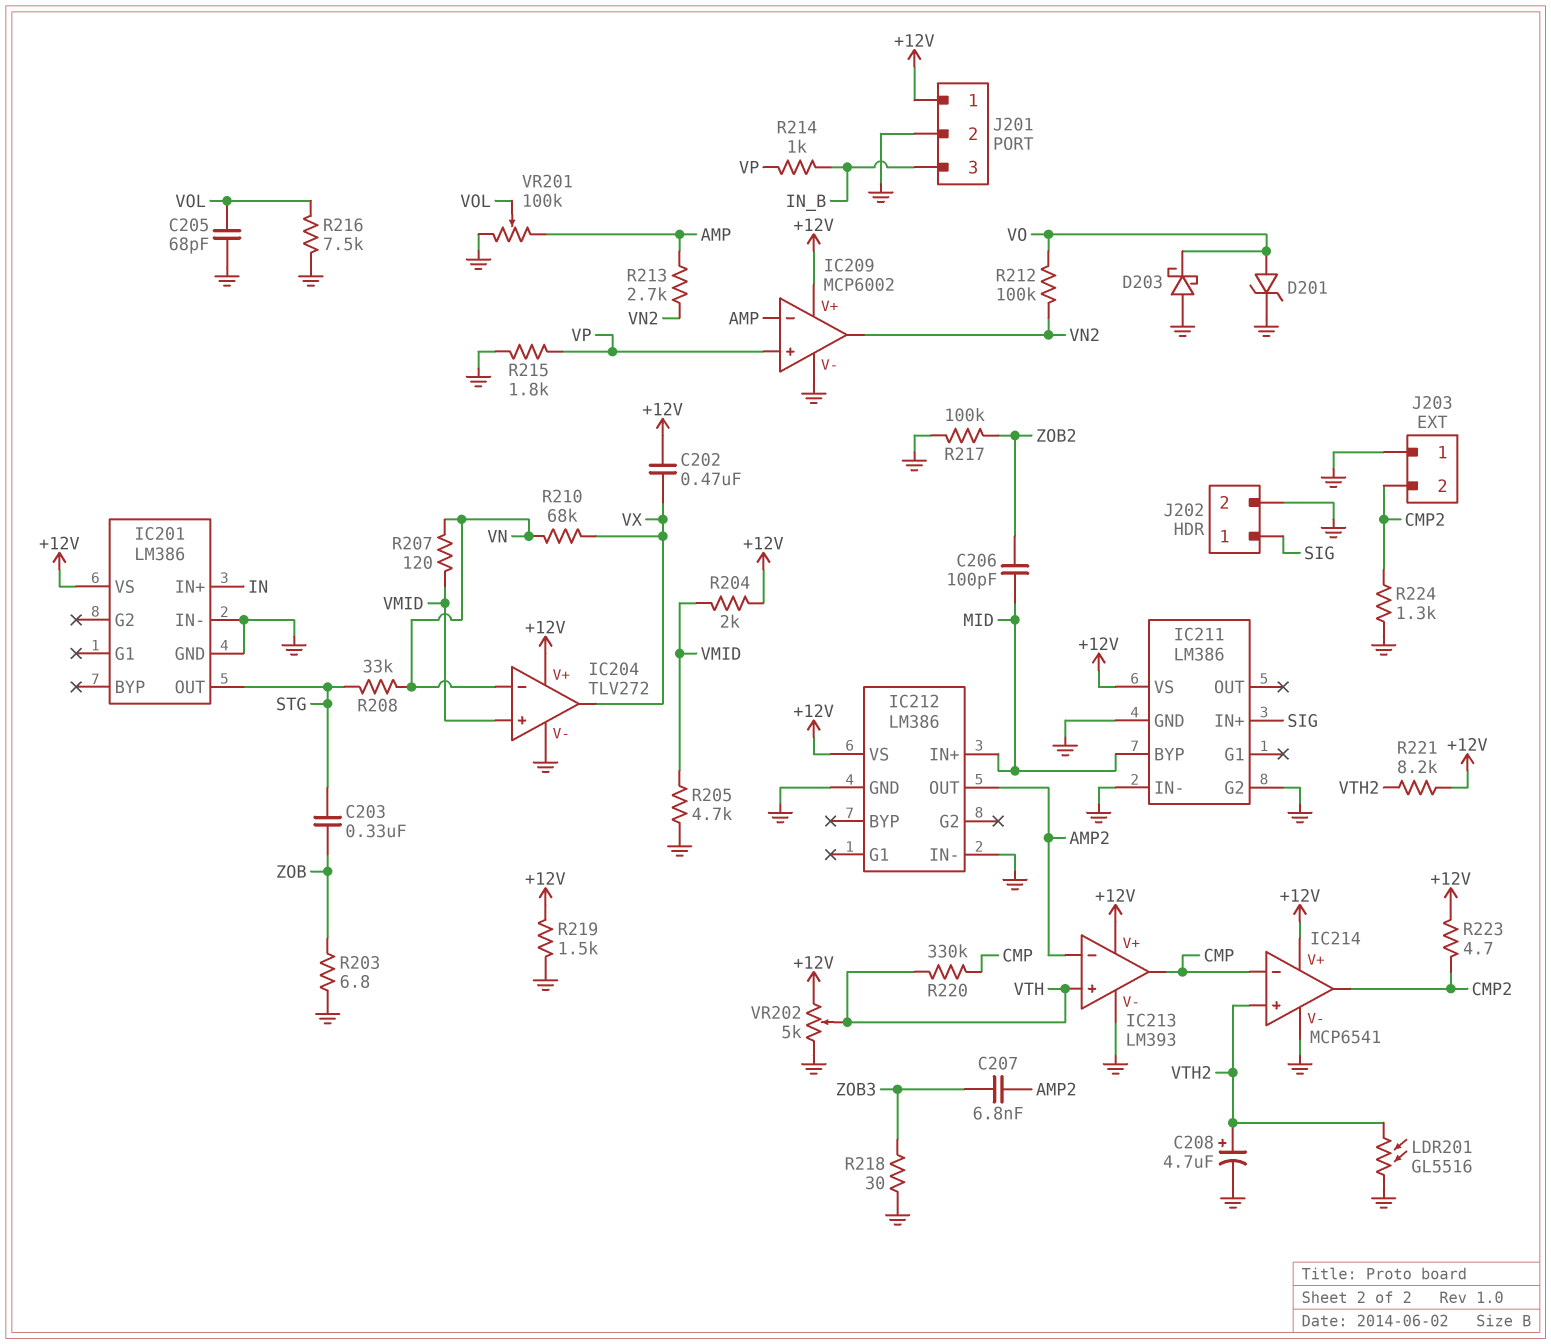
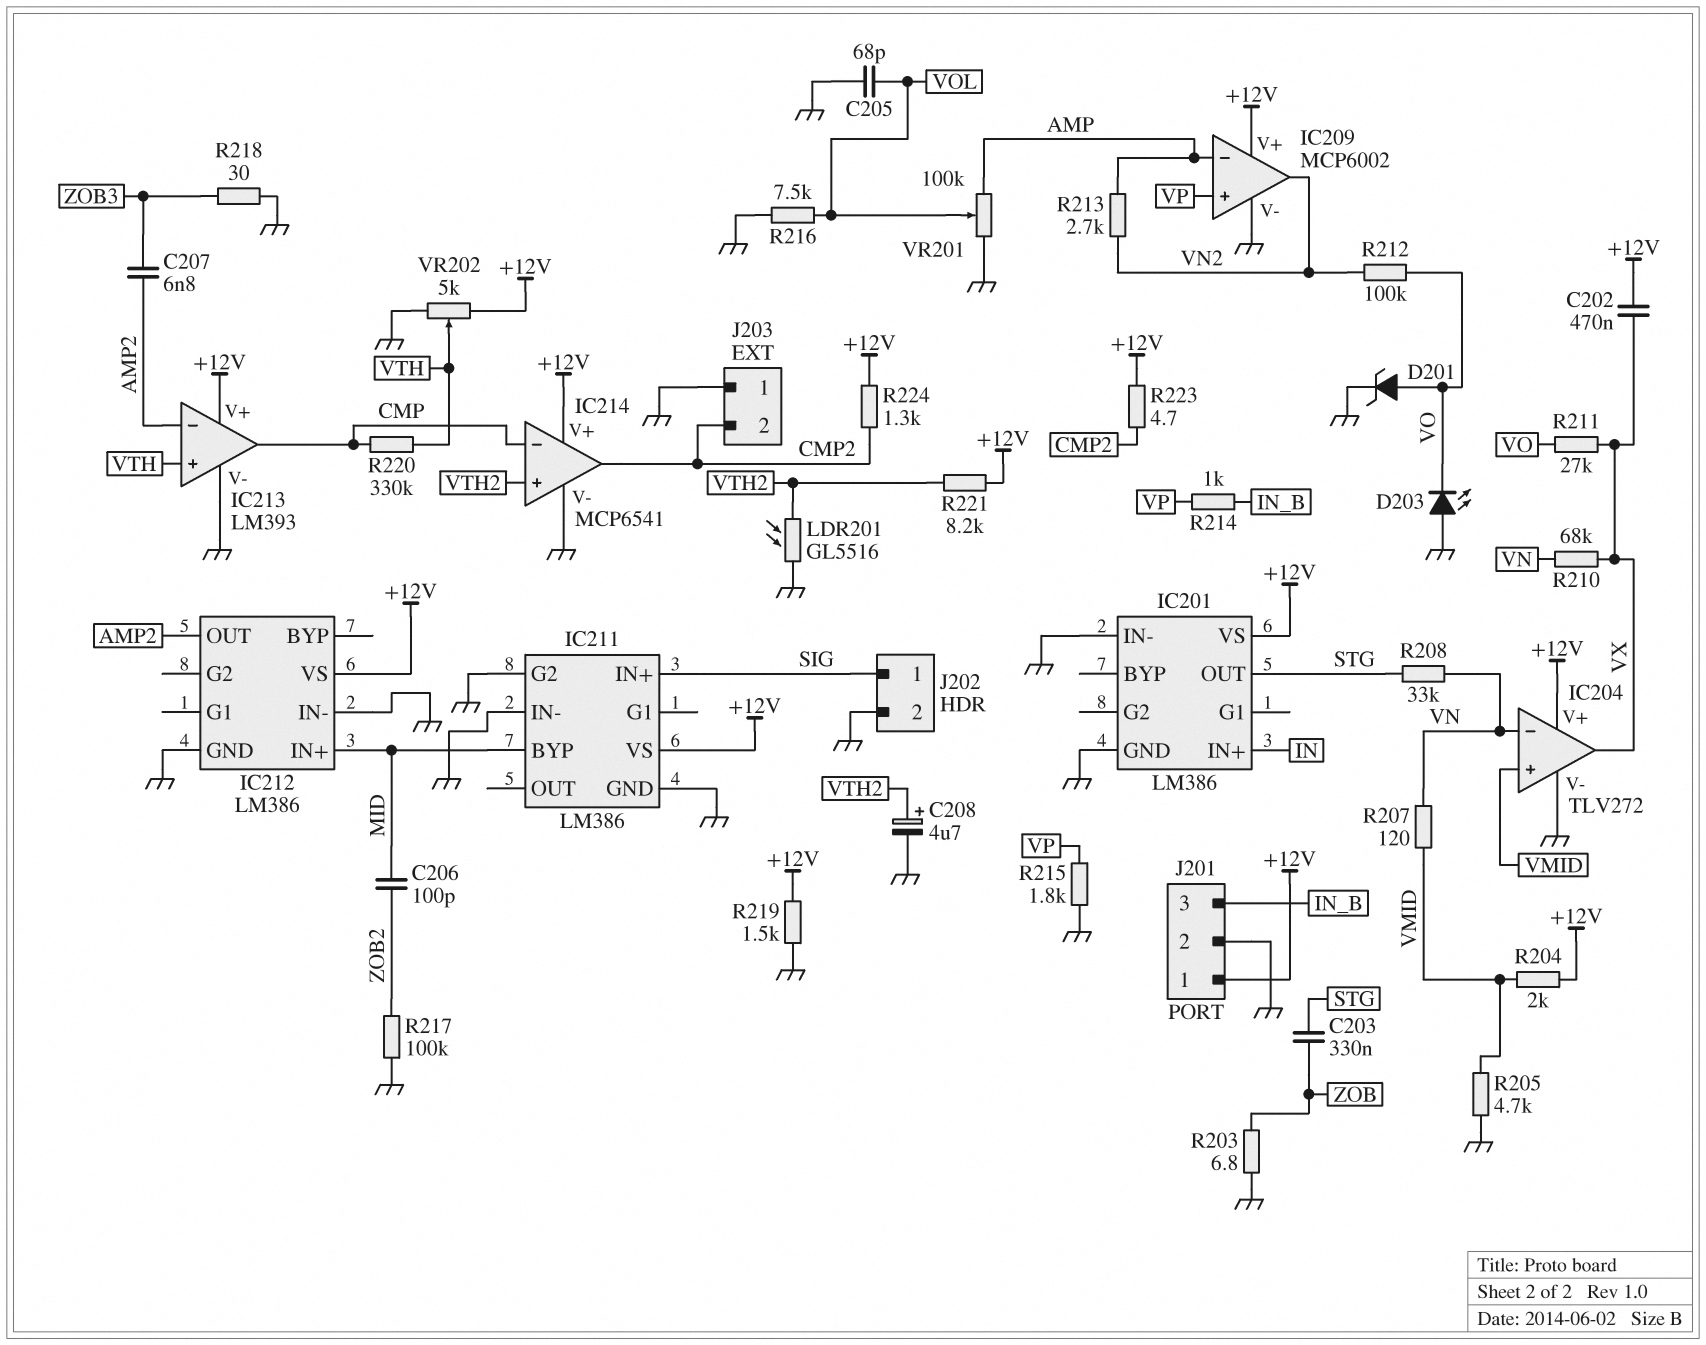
D203: schottky (A GND, K VO) -> LED (A GND, K VO)
R211: none -> 27k (VO, VX)
R224: 1.3k (CMP2, GND) -> 1.3k (+12V, CMP2)

